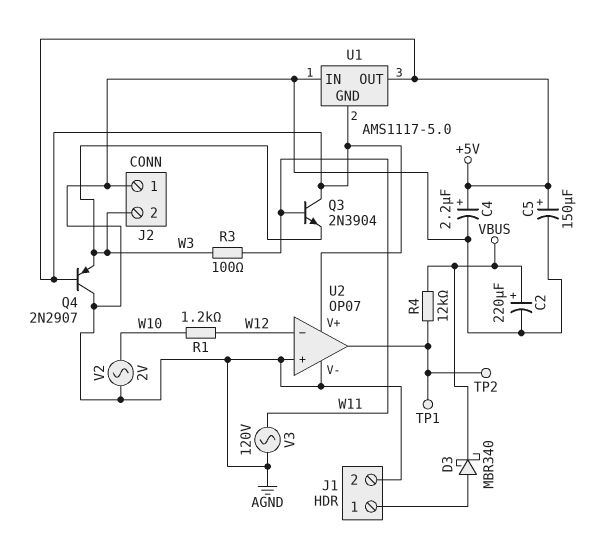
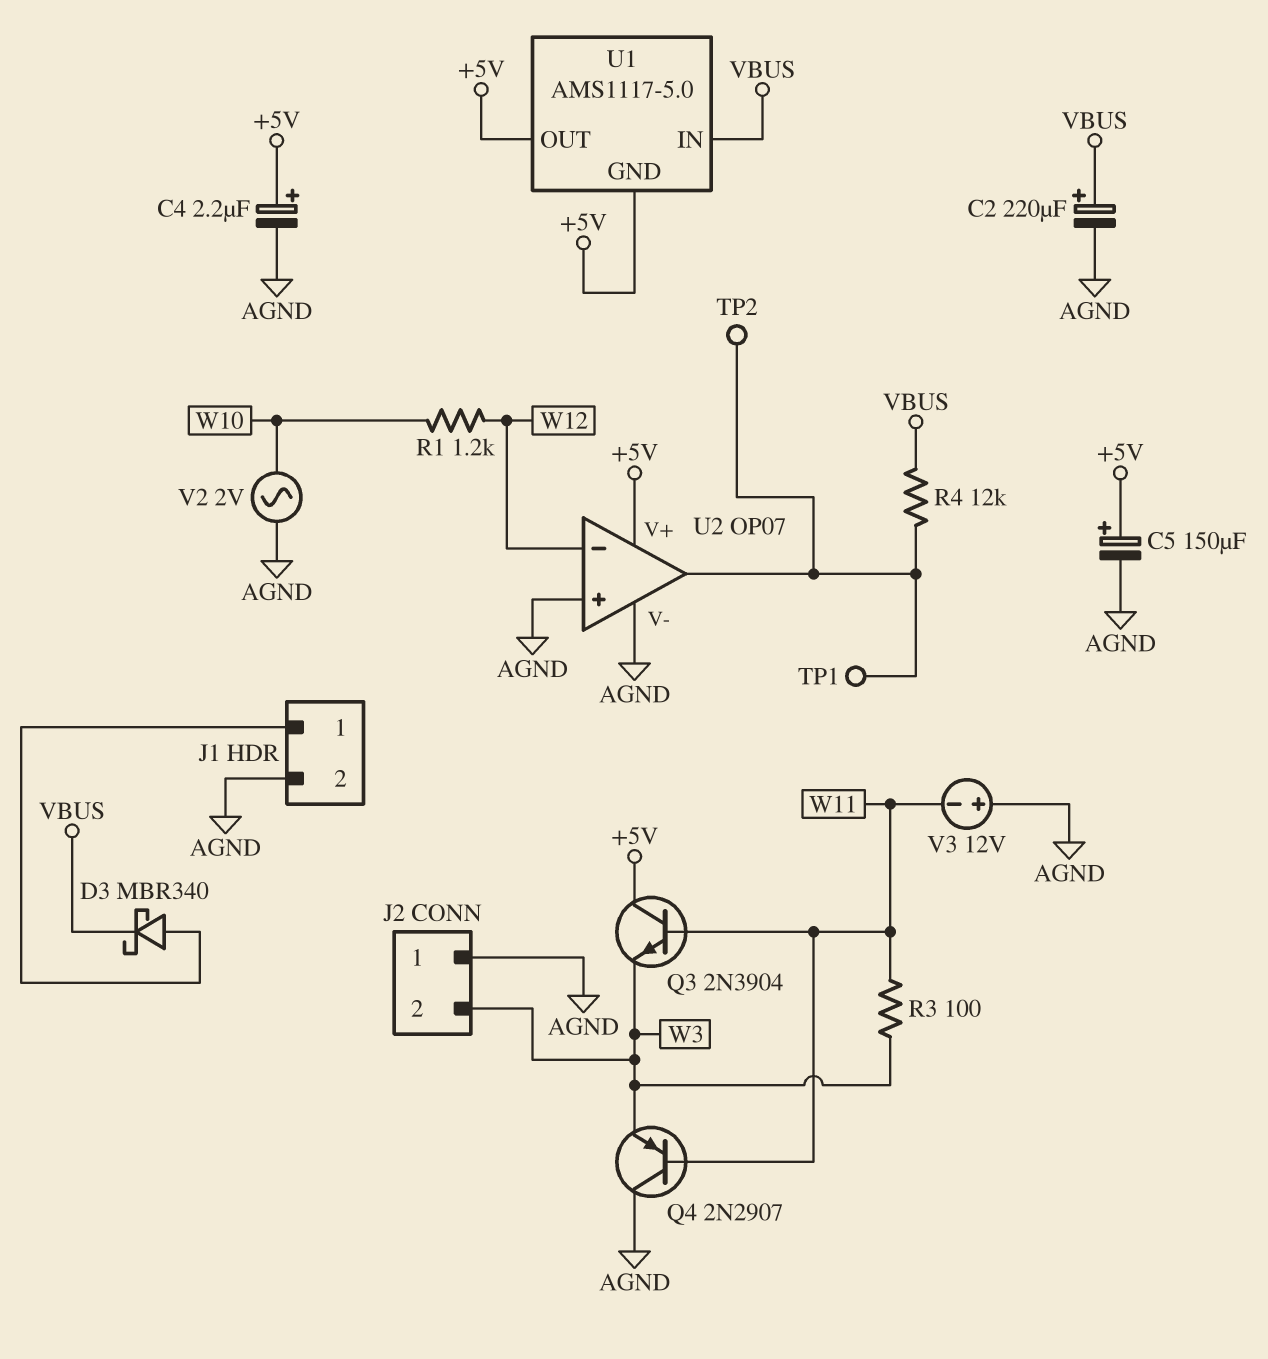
Q4: PNP 2N2907 (B +5V, C AGND, E W3) -> PNP 2N2907 (B W11, C AGND, E W3)
U1 pin IN: AGND -> VBUS
V3: AC 120V (AGND, W11) -> 12V (plus AGND, minus W11)

